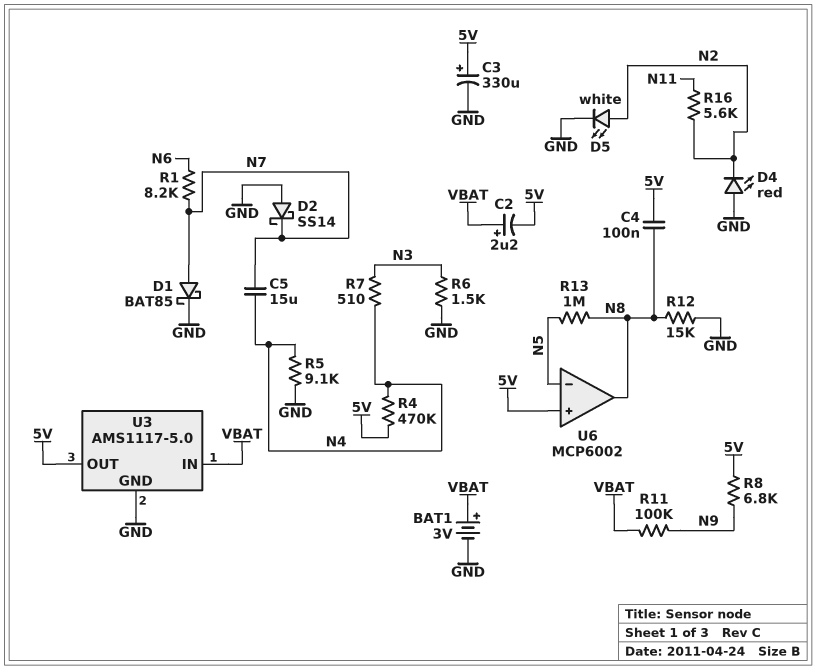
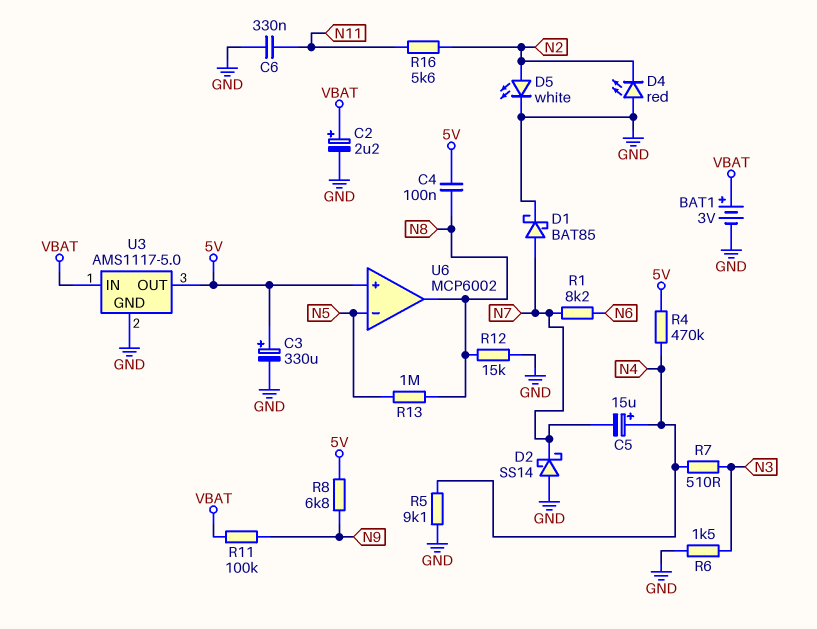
C2: 2.2uF (plus VBAT, minus 5V) -> 2.2uF (plus VBAT, minus GND)
C5: 15uF (N4, N7) -> 15uF (plus N4, minus N7)
C6: none -> 330nF (GND, N11)

